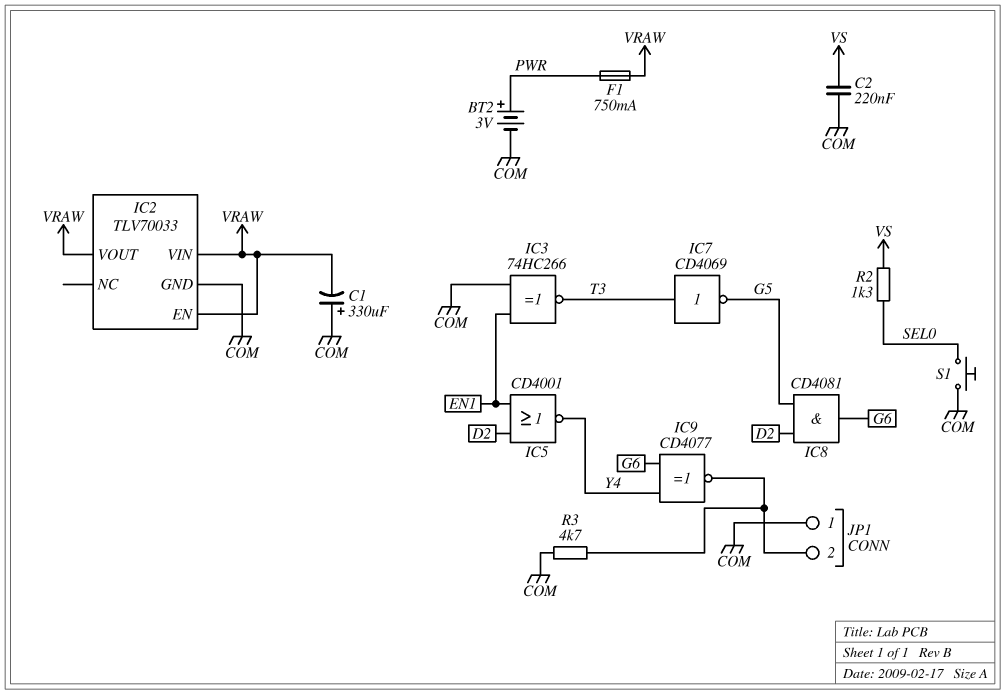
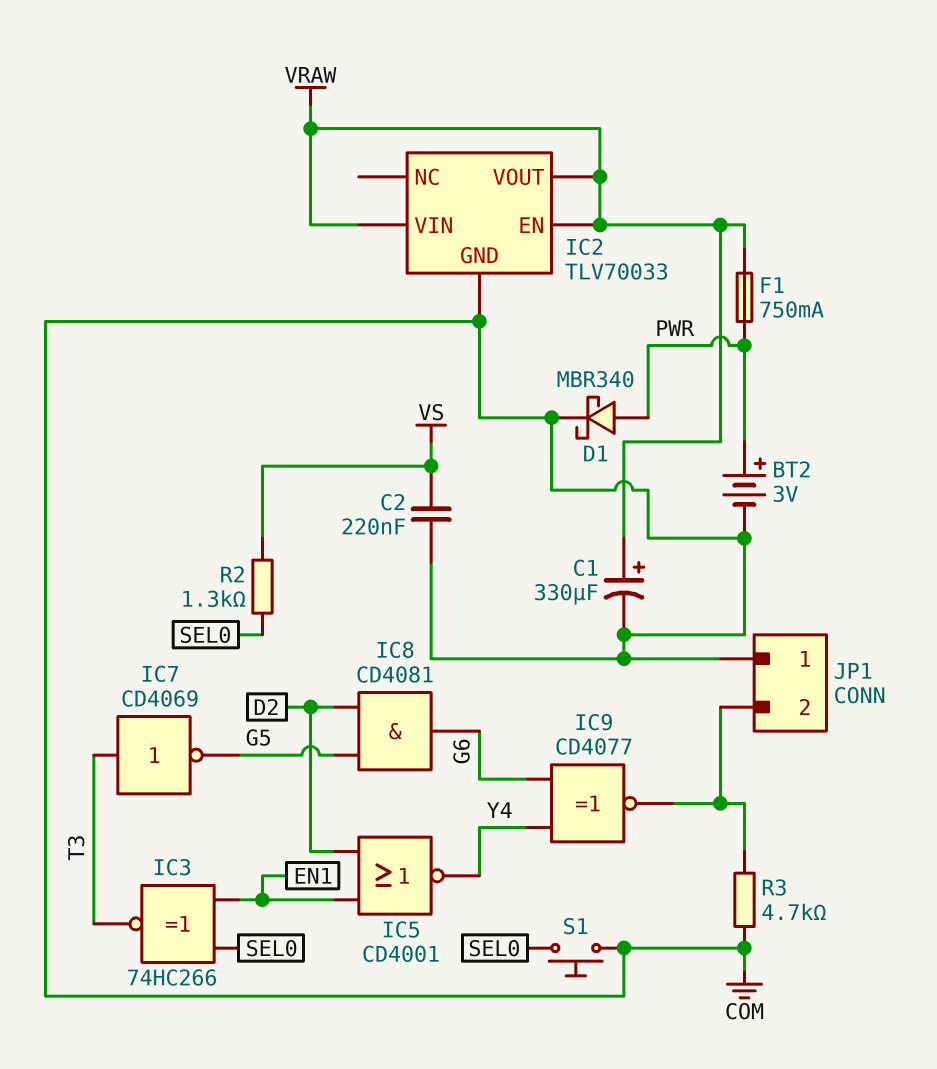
C1: 330uF (plus COM, minus VRAW) -> 330uF (plus VRAW, minus COM)
D1: none -> schottky MBR340 (A PWR, K COM)
IC3: XNOR 74HC266 (in COM, in EN1, out T3) -> XNOR 74HC266 (in EN1, in SEL0, out T3)

